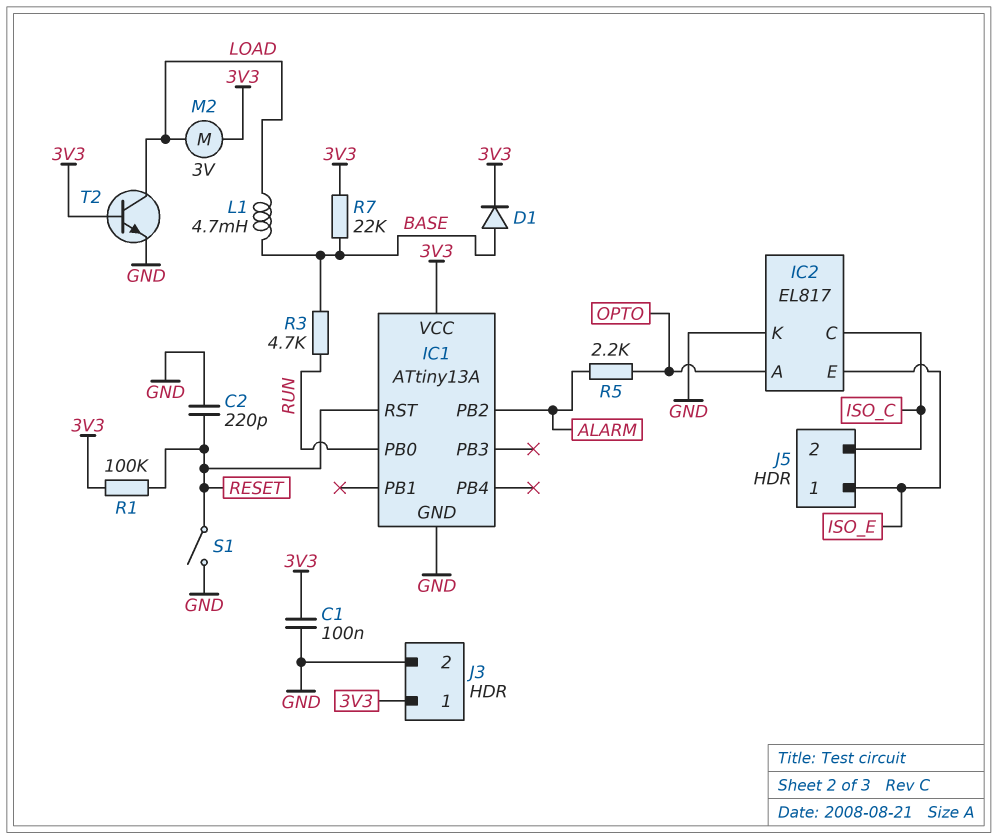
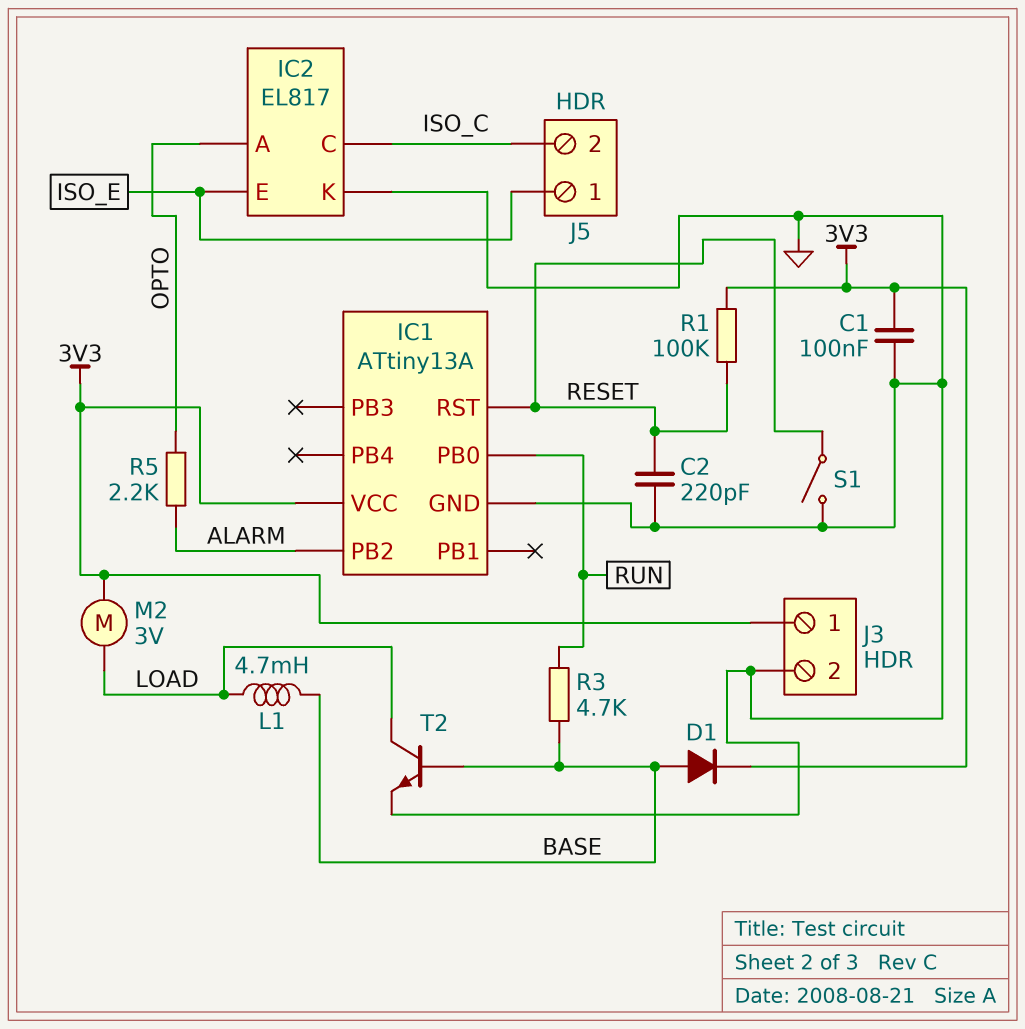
R7: 22k (3V3, BASE) -> none
T2: NPN (B 3V3, C LOAD, E GND) -> NPN (B BASE, C LOAD, E GND)

